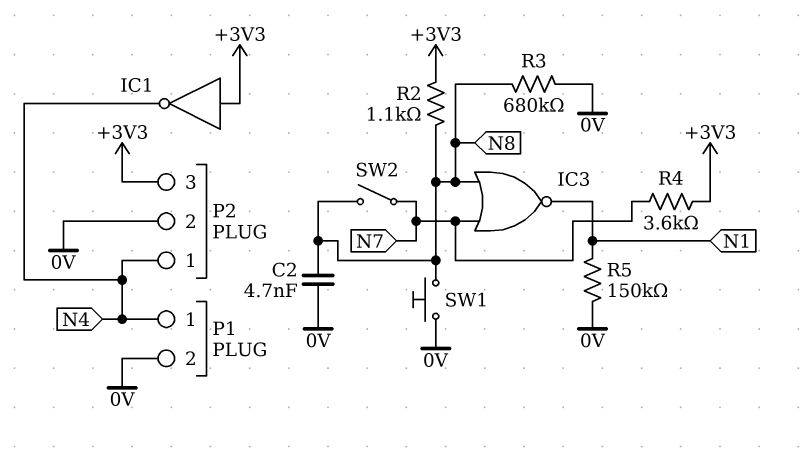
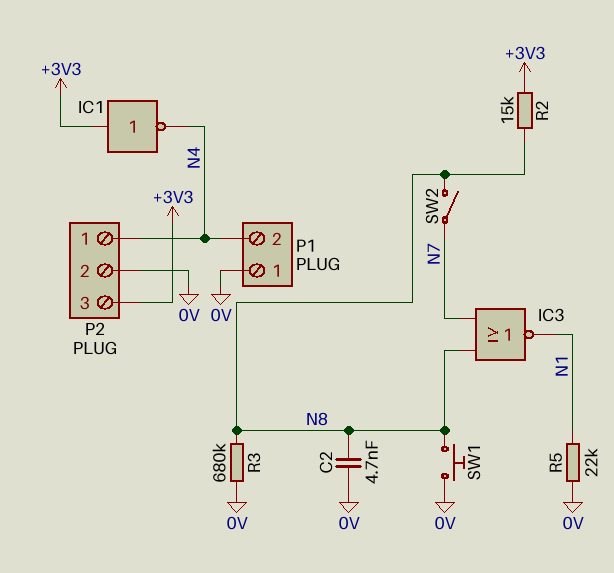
P1 pin 1: N4 -> 0V
P1 pin 2: 0V -> N4
R2: 1.1k (+3V3, N8) -> 15k (+3V3, N8)
R4: 3.6k (+3V3, N7) -> none
R5: 150k (0V, N1) -> 22k (0V, N1)

